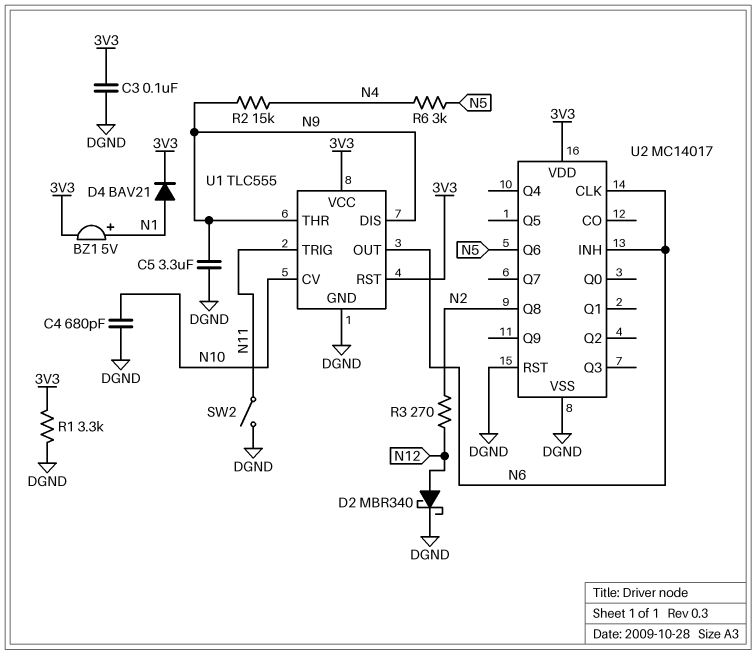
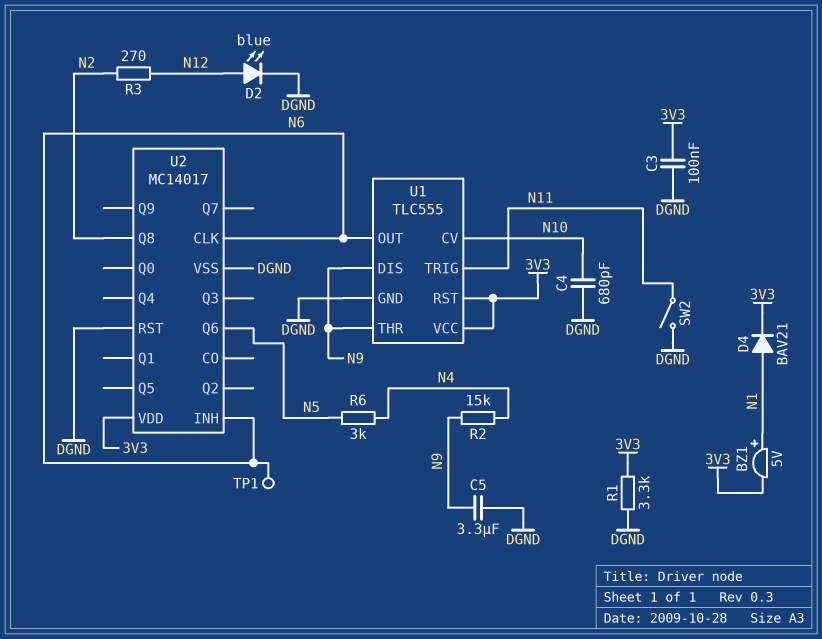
D2: schottky MBR340 (A N12, K DGND) -> LED blue (A N12, K DGND)
TP1: none -> test point (N6)

